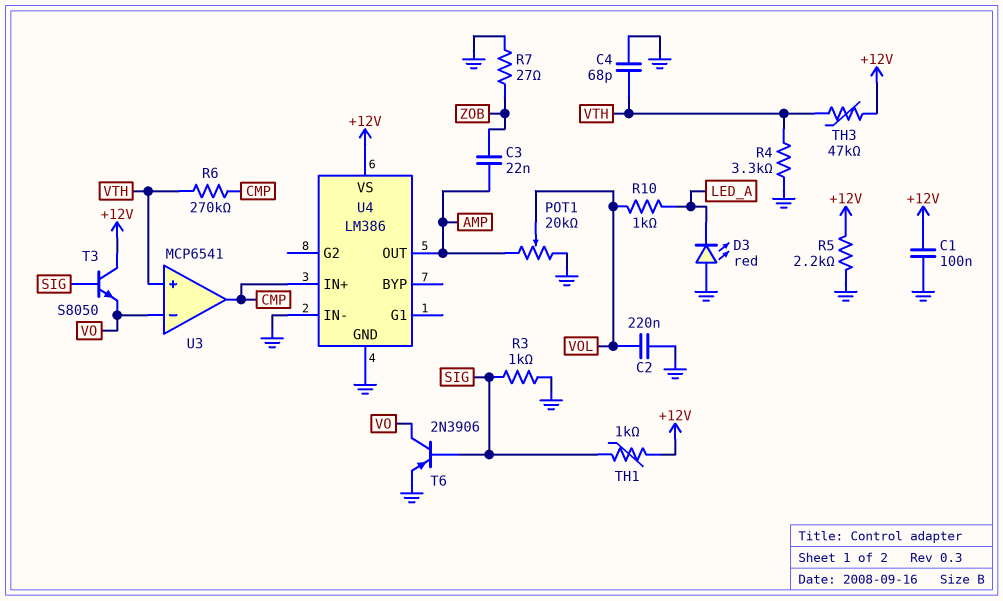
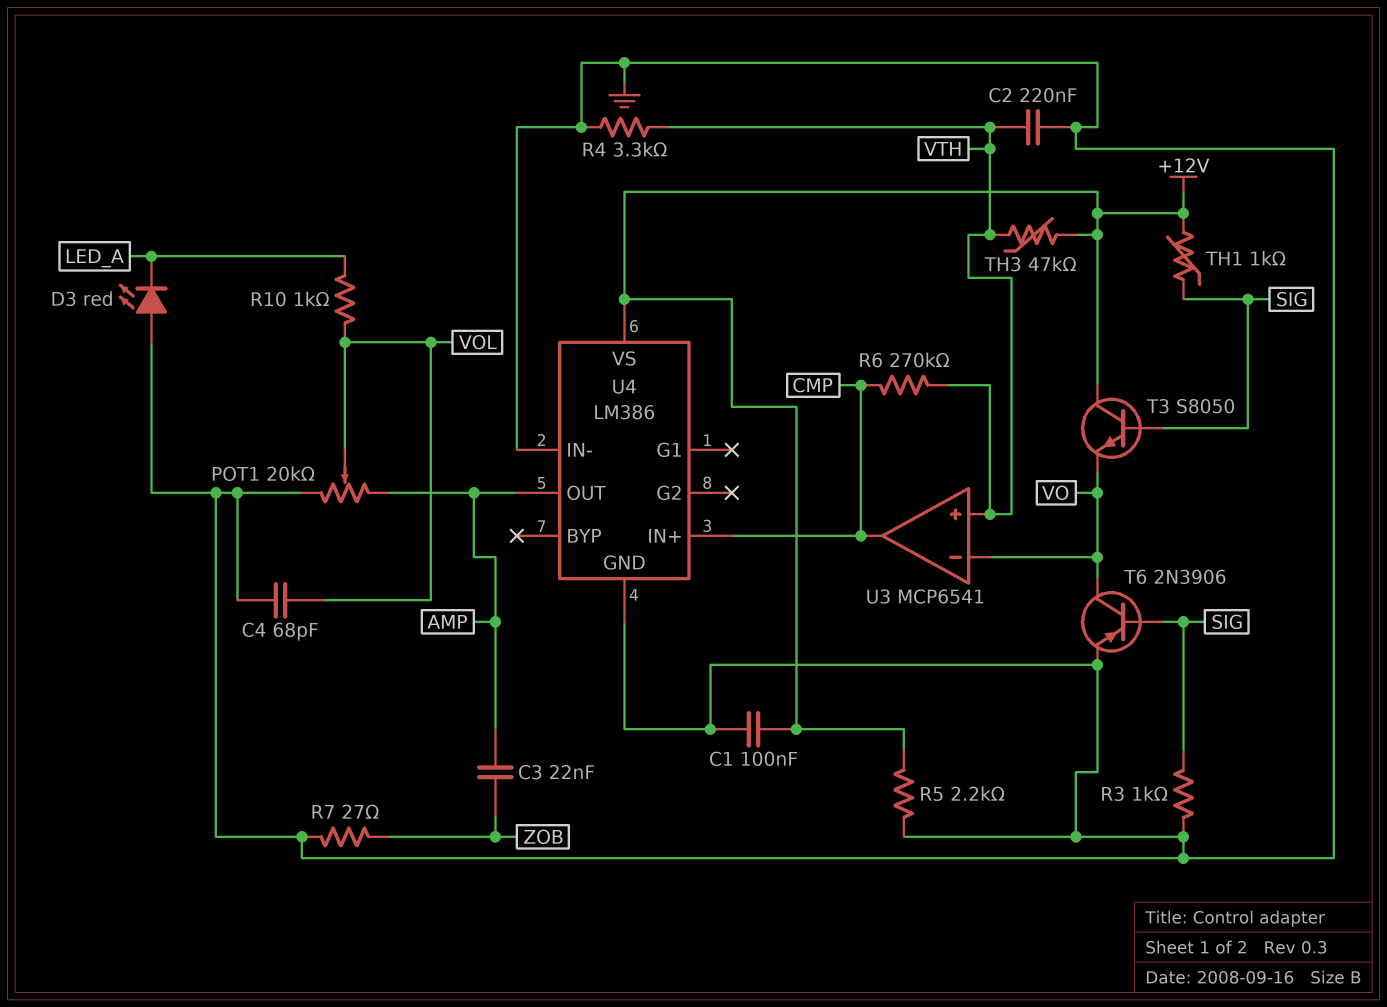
C2: 220nF (GND, VOL) -> 220nF (GND, VTH)
C4: 68pF (GND, VTH) -> 68pF (GND, VOL)

